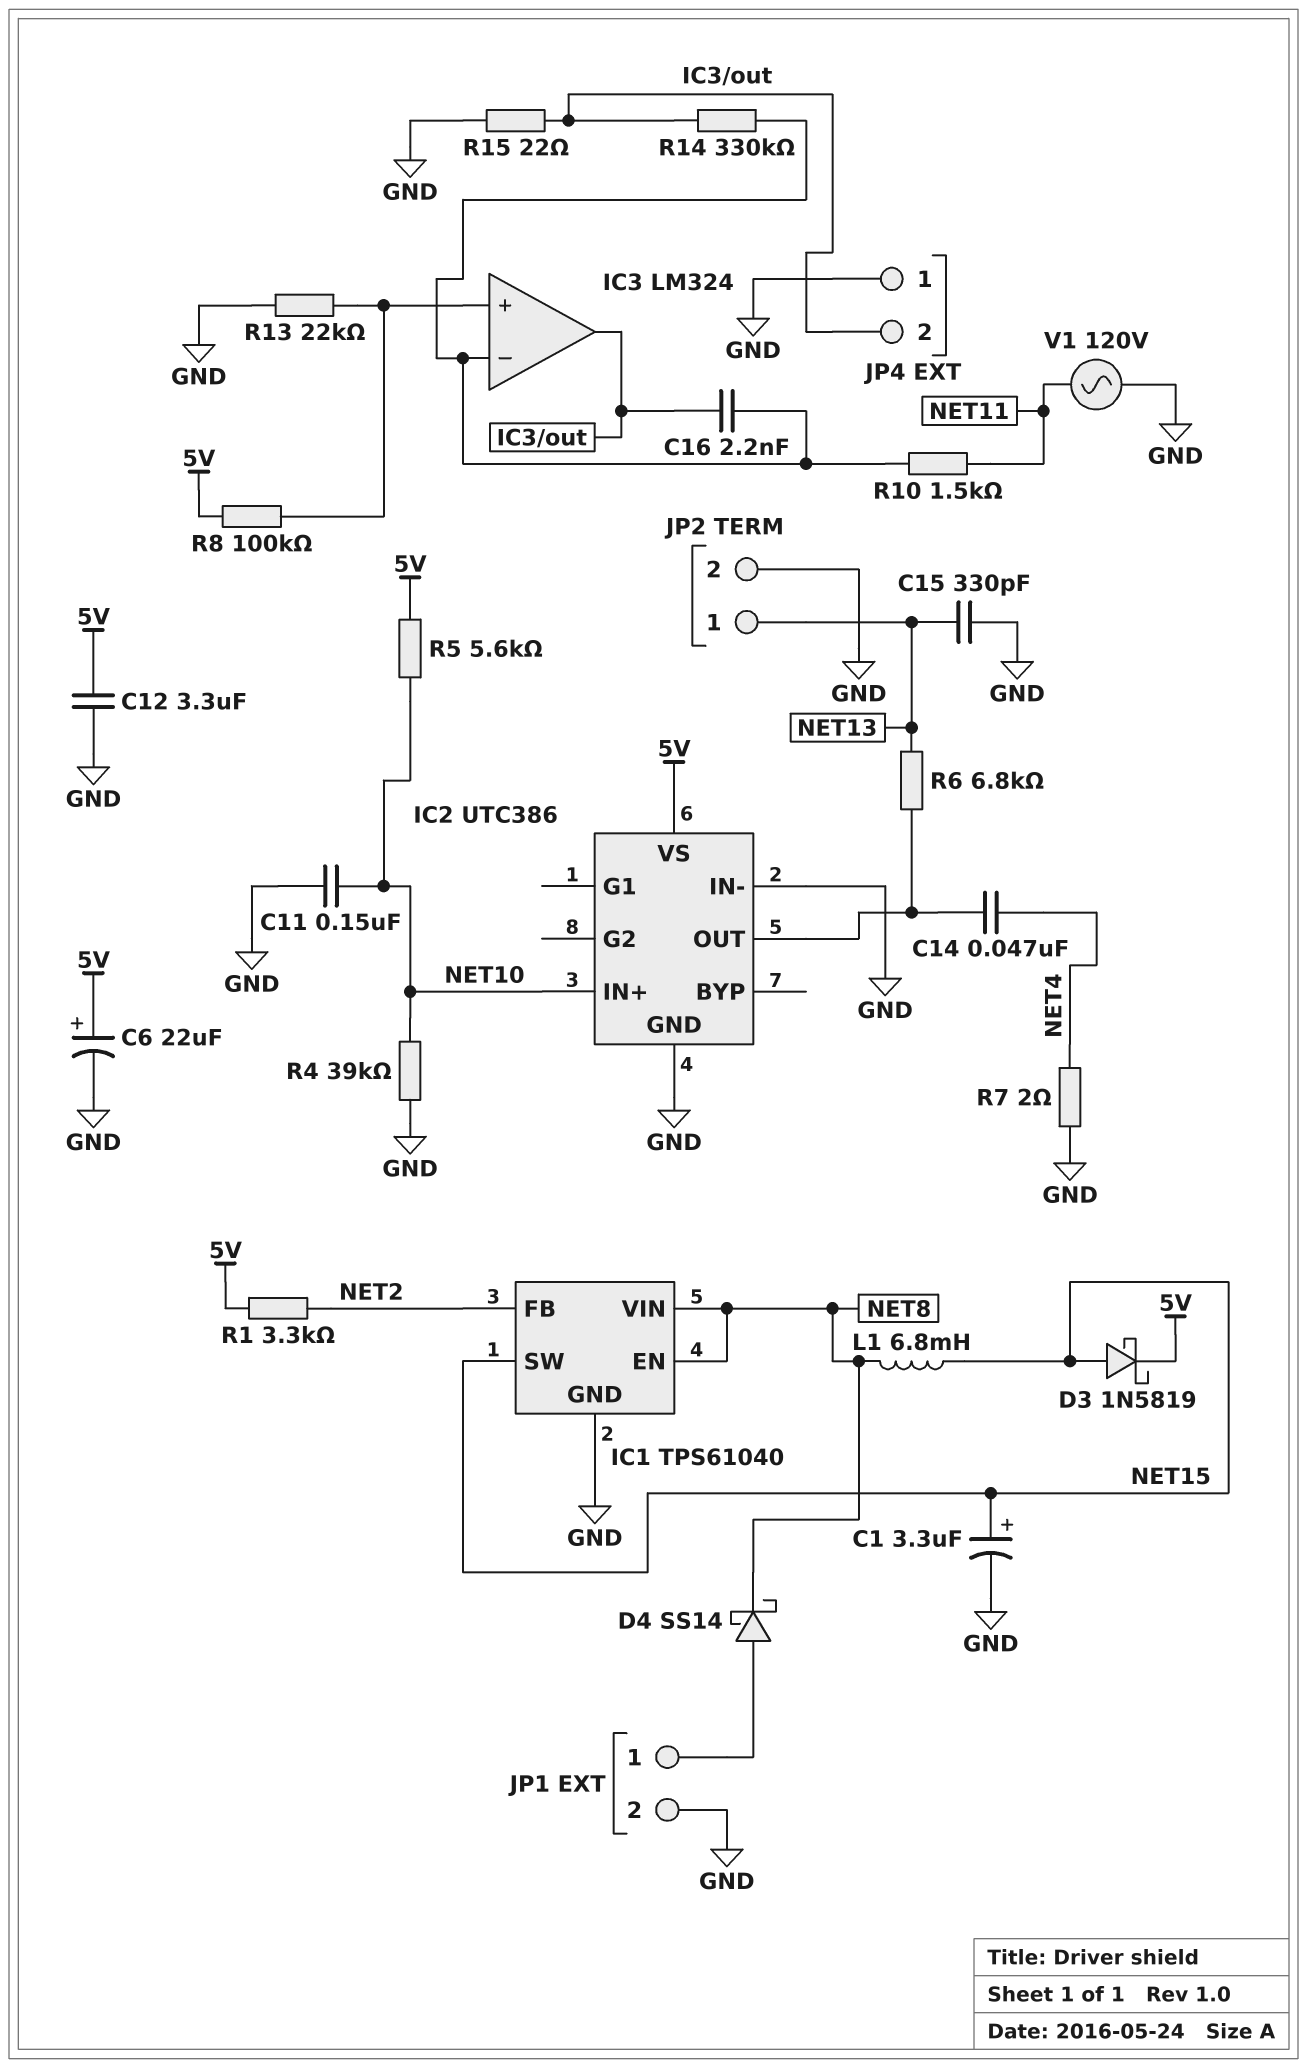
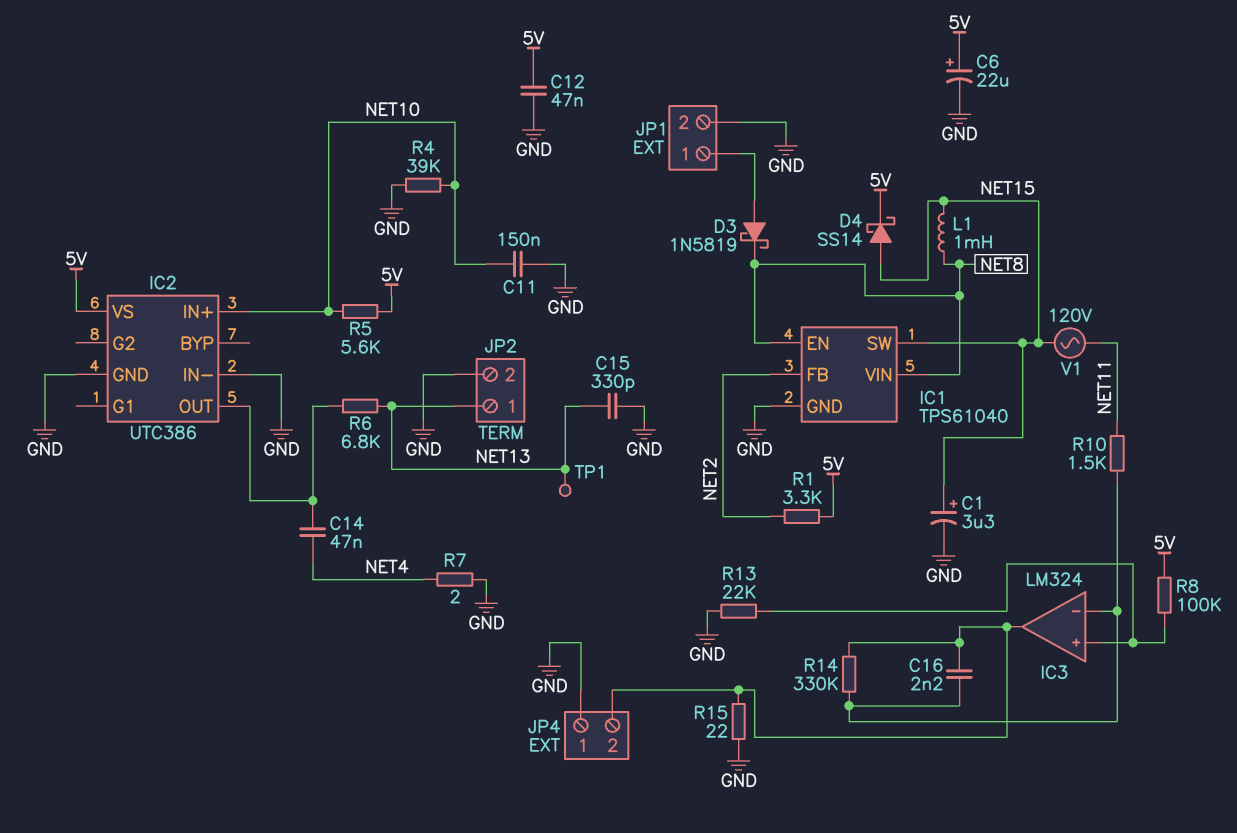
C12: 3.3uF (5V, GND) -> 47nF (5V, GND)
D3: schottky 1N5819 (A NET15, K 5V) -> schottky 1N5819 (A JP1/1, K NET8)
D4: schottky SS14 (A JP1/1, K NET8) -> schottky SS14 (A NET15, K 5V)
L1: 6.8mH (NET8, NET15) -> 1mH (NET8, NET15)
TP1: none -> test point (NET13)
V1: AC 120V (GND, NET11) -> AC 120V (NET11, NET15)

